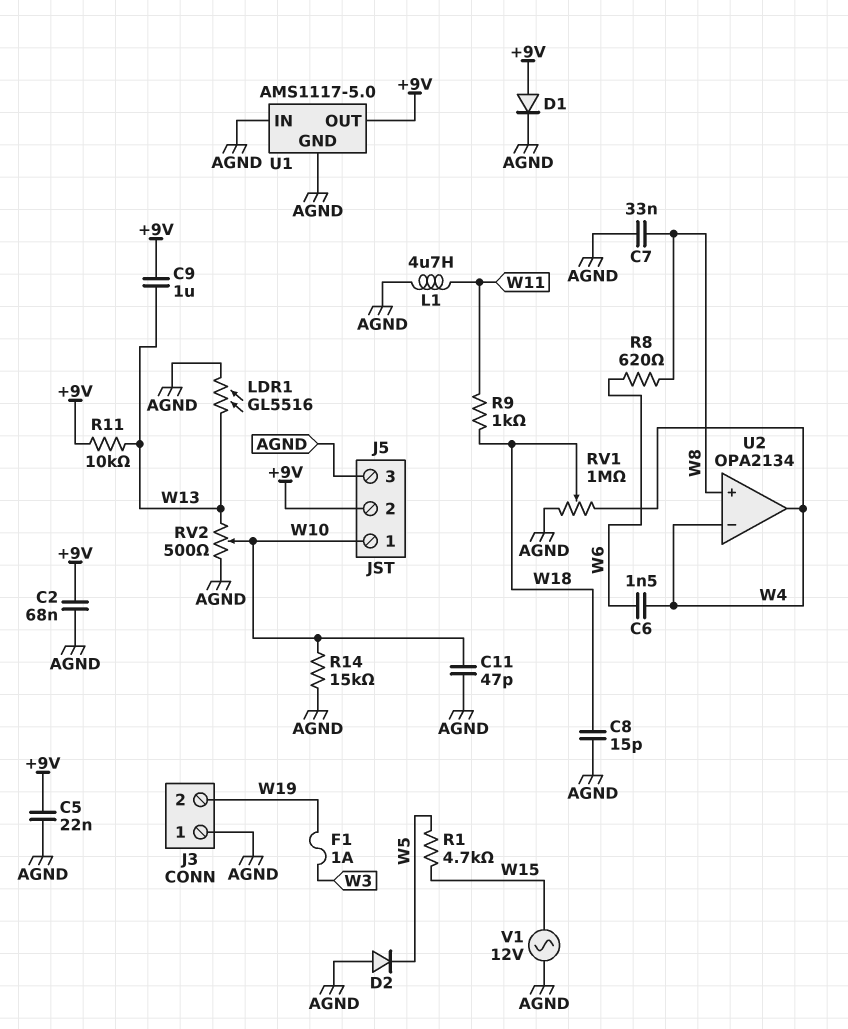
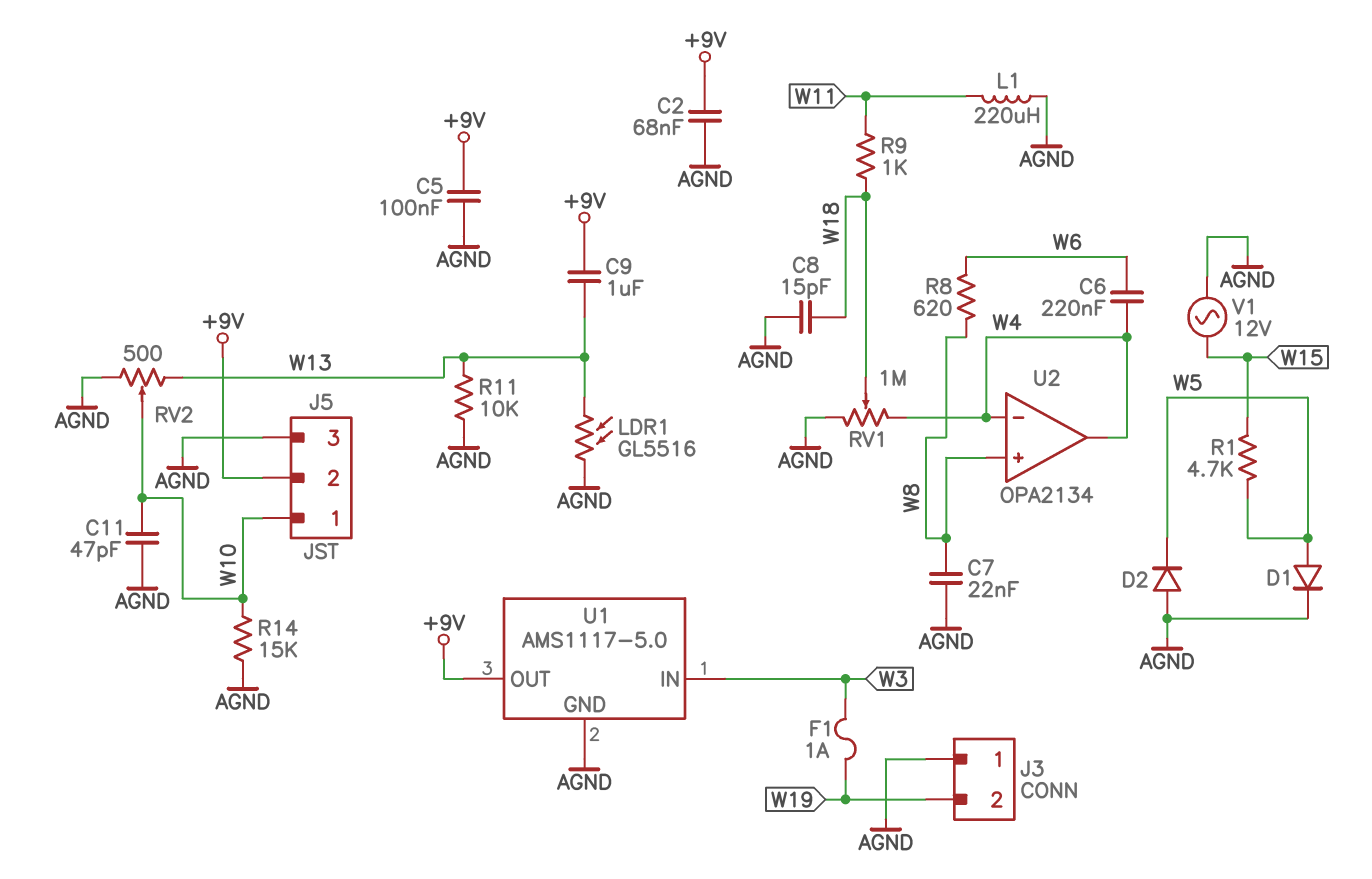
C5: 22nF (+9V, AGND) -> 100nF (+9V, AGND)
C6: 1.5nF (W4, W6) -> 220nF (W4, W6)
C7: 33nF (AGND, W8) -> 22nF (AGND, W8)
D1: diode (A +9V, K AGND) -> diode (A W5, K AGND)
L1: 4.7uH (AGND, W11) -> 220uH (AGND, W11)
R11: 10k (+9V, W13) -> 10k (AGND, W13)
U1 pin IN: AGND -> W3

